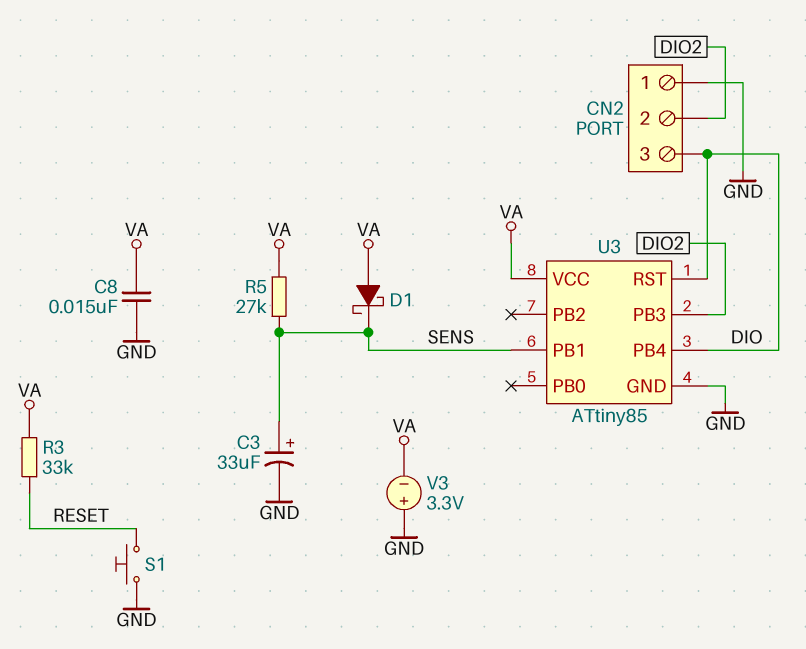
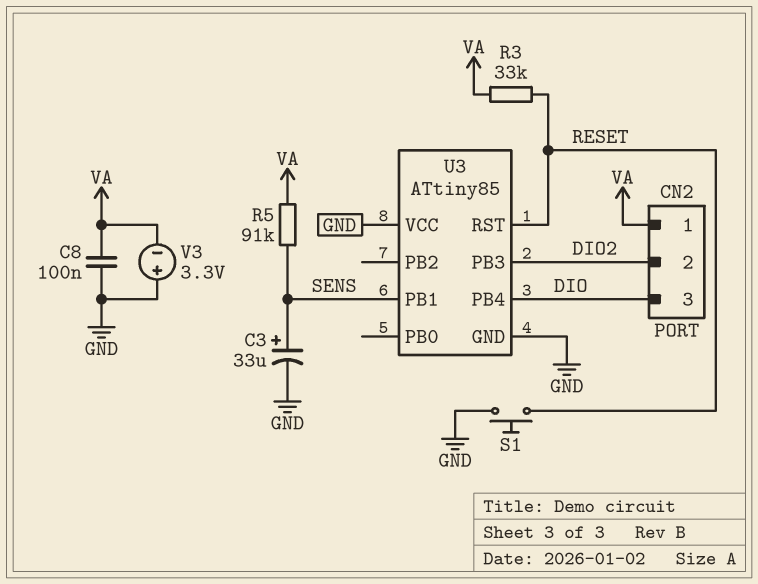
C8: 15nF (GND, VA) -> 100nF (GND, VA)
CN2 pin 1: GND -> VA
D1: schottky (A VA, K SENS) -> none
R5: 27k (SENS, VA) -> 91k (SENS, VA)
U3 pin RST: DIO -> RESET
U3 pin VCC: VA -> GND

